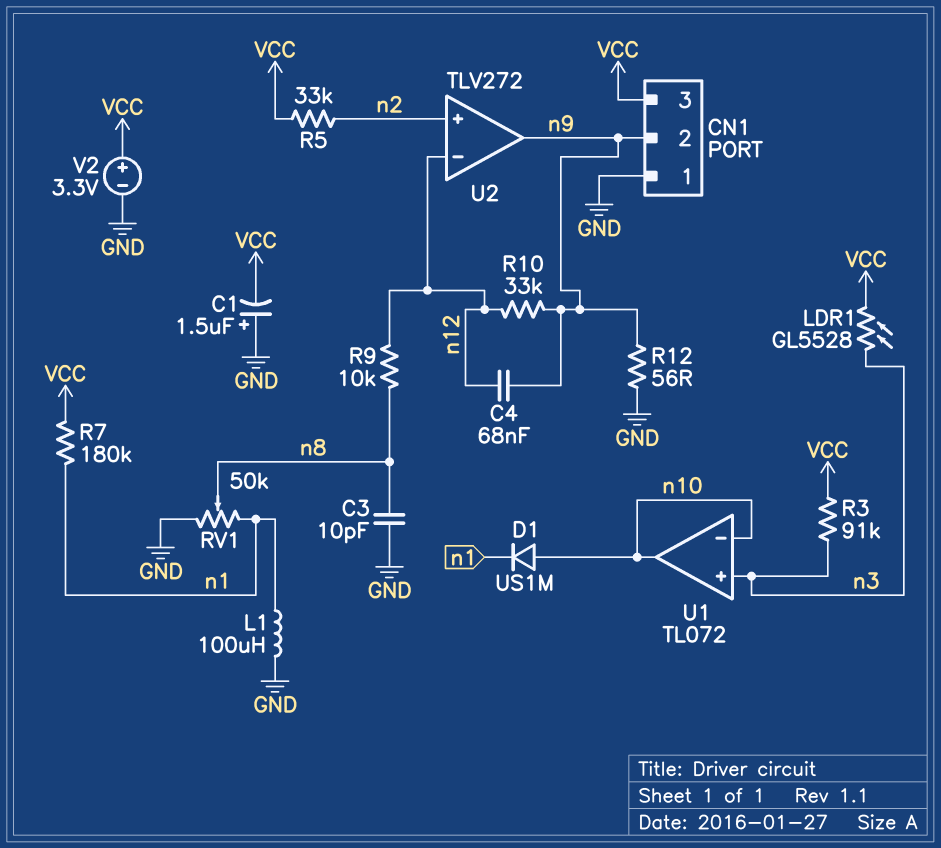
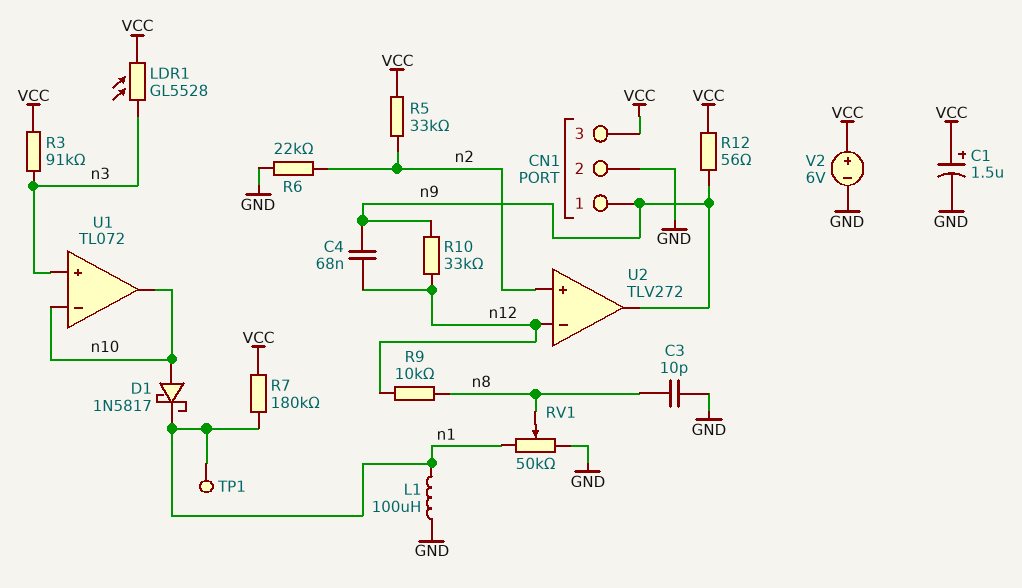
C1: 1.5uF (plus GND, minus VCC) -> 1.5uF (plus VCC, minus GND)
CN1 pin 1: GND -> n9
CN1 pin 2: n9 -> GND
D1: diode US1M (A n10, K n1) -> schottky 1N5817 (A n10, K n1)
R6: none -> 22k (GND, n2)
R12: 56 (GND, n9) -> 56 (VCC, n9)
TP1: none -> test point (n1)
V2: 3.3V (plus VCC, minus GND) -> 6V (plus VCC, minus GND)

